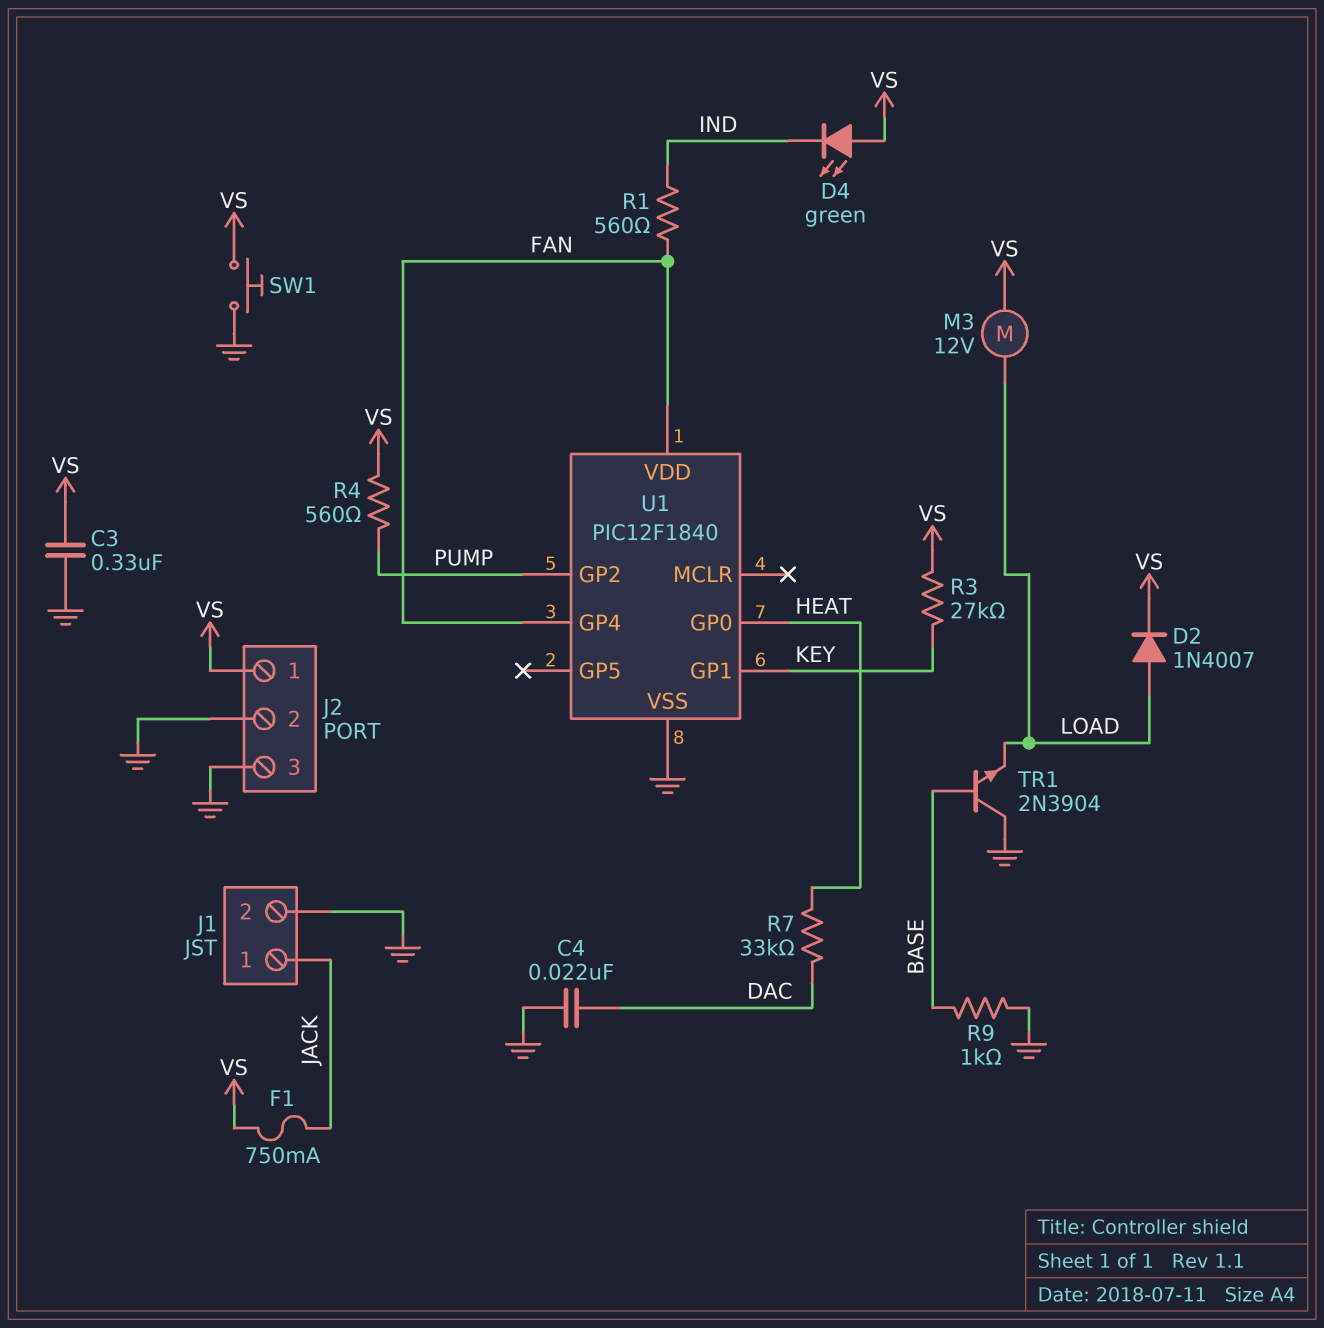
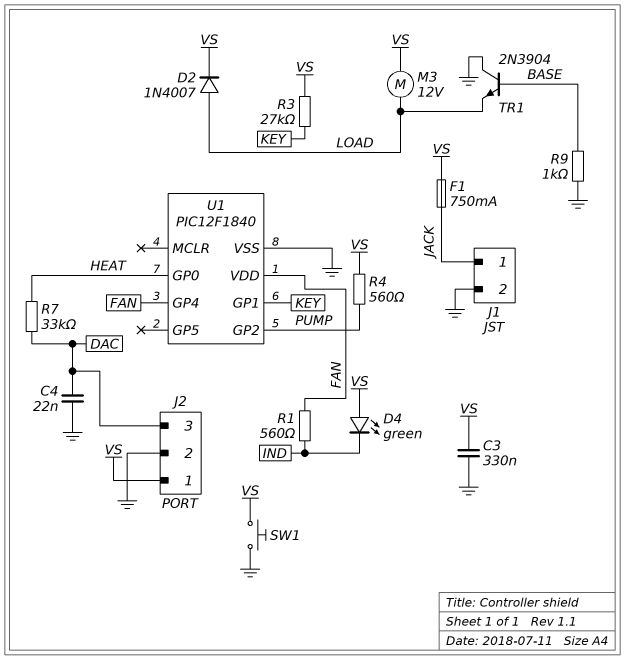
J2 pin 3: GND -> DAC

